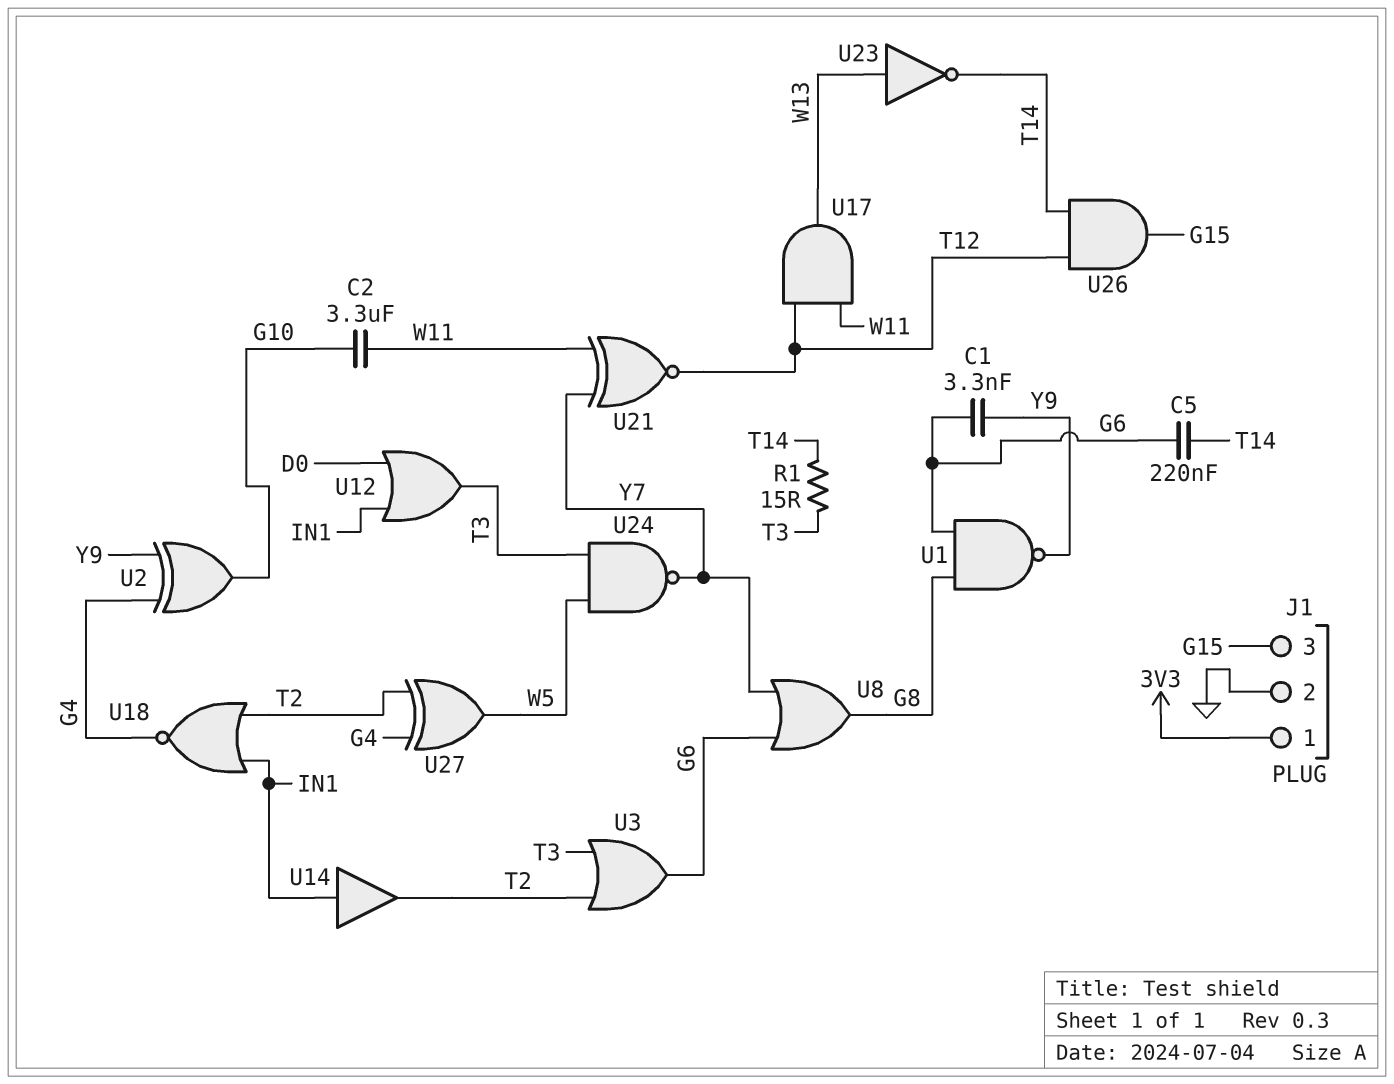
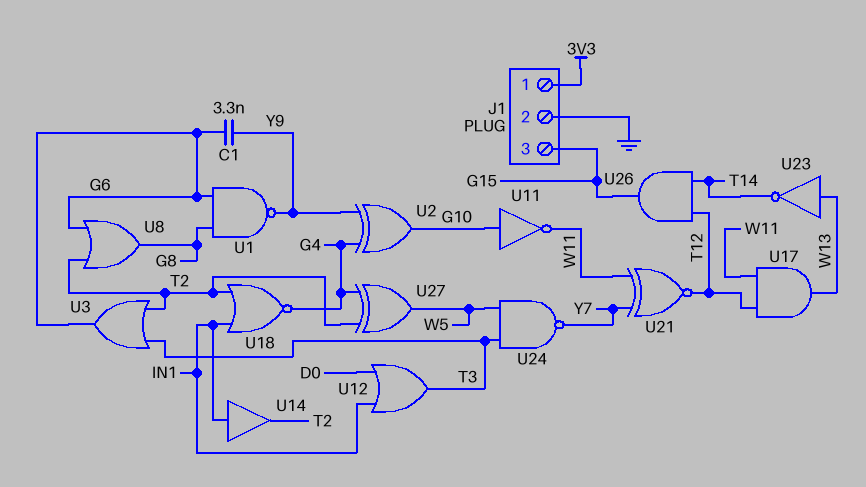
C2: 3.3uF (G10, W11) -> none
C5: 220nF (G6, T14) -> none
R1: 15 (T3, T14) -> none
U8: OR (in G6, in Y7, out G8) -> OR (in G6, in T2, out G8)
U11: none -> NOT (in G10, out W11)

